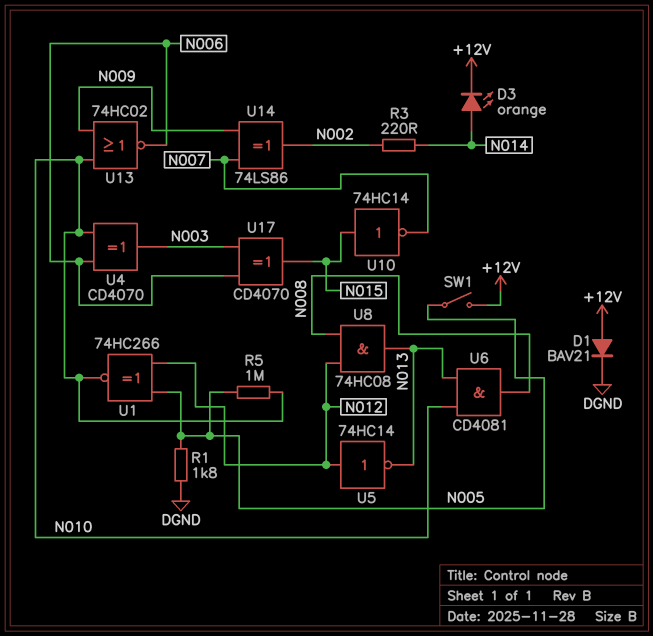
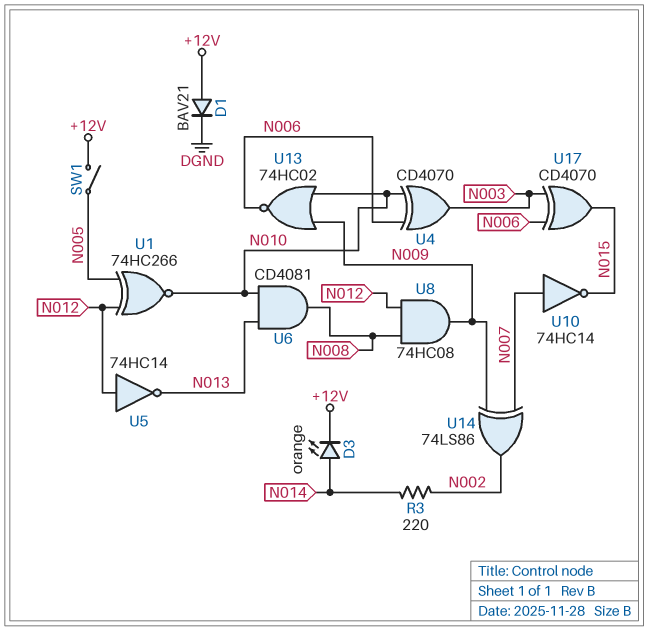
R1: 1.8k (DGND, N005) -> none
R5: 1M (N005, N010) -> none
U8: AND 74HC08 (in N008, in N012, out N013) -> AND 74HC08 (in N008, in N012, out N009)
U10: NOT 74HC14 (in N015, out N007) -> NOT 74HC14 (in N007, out N015)

